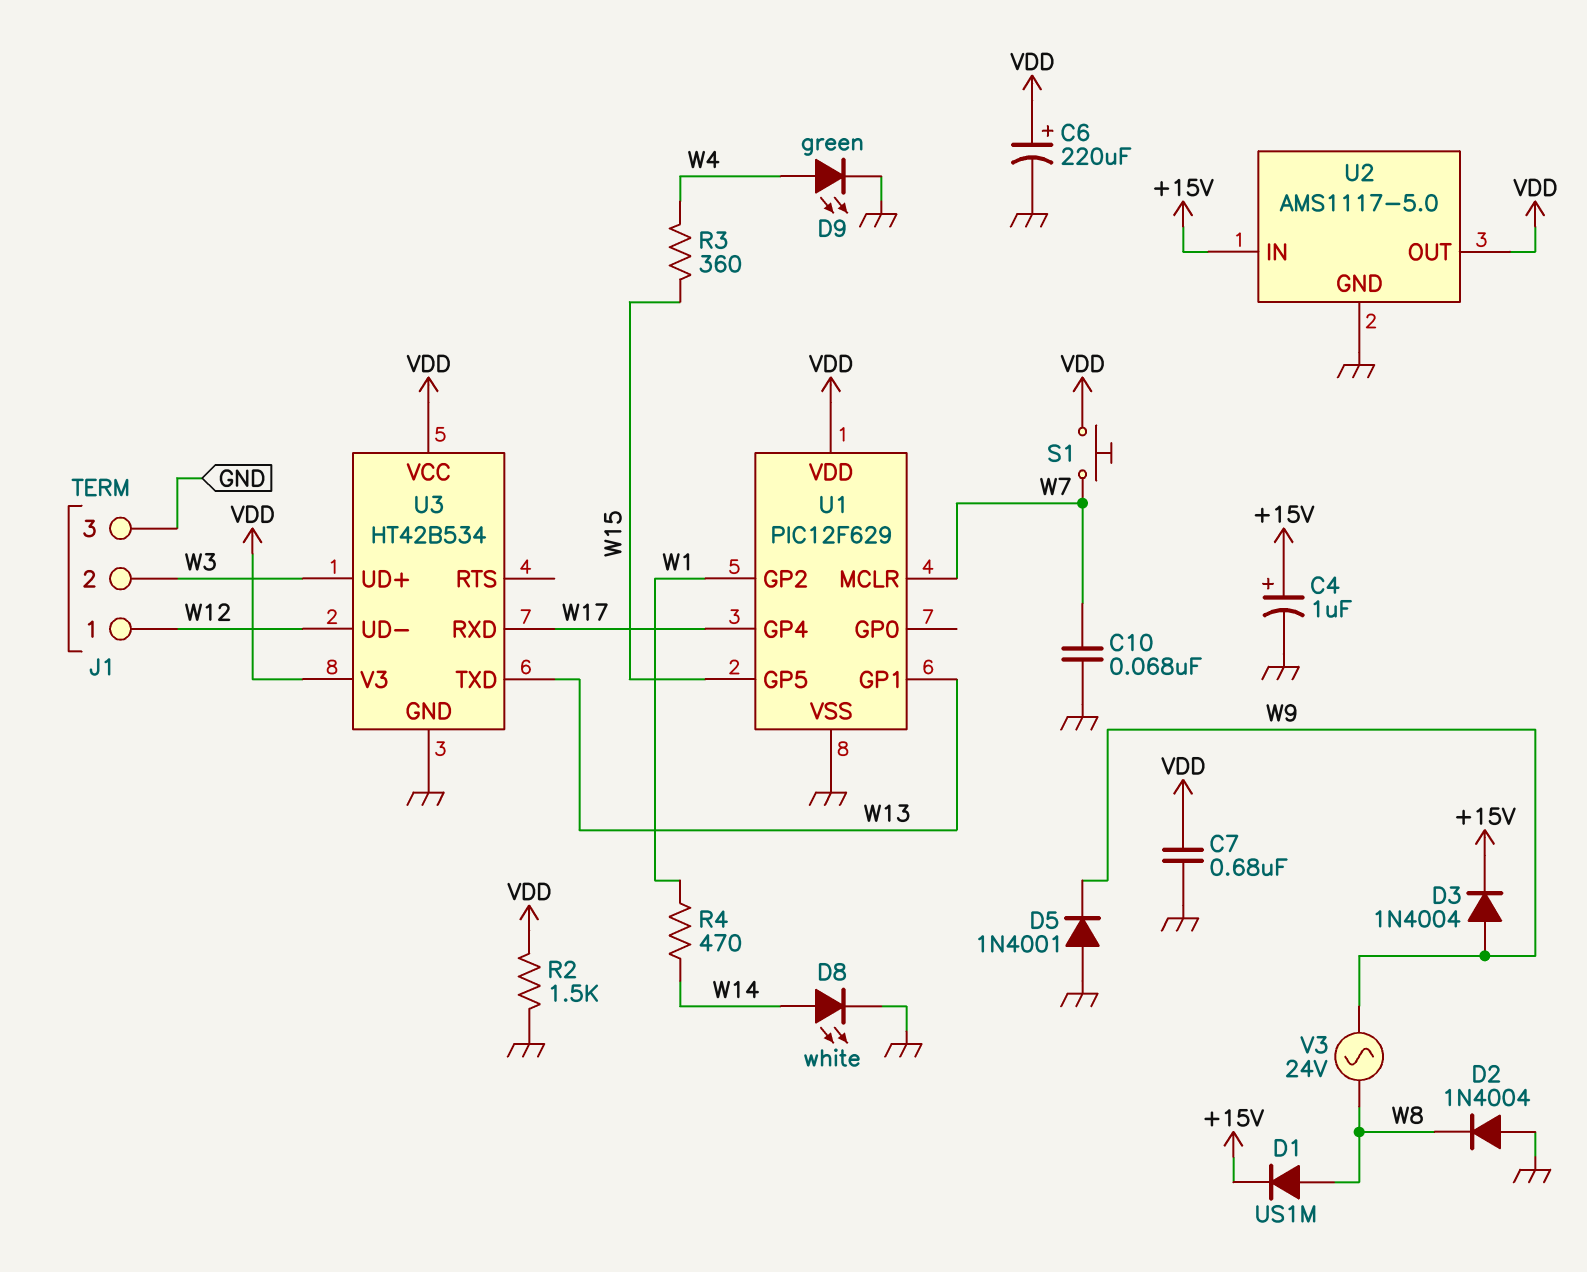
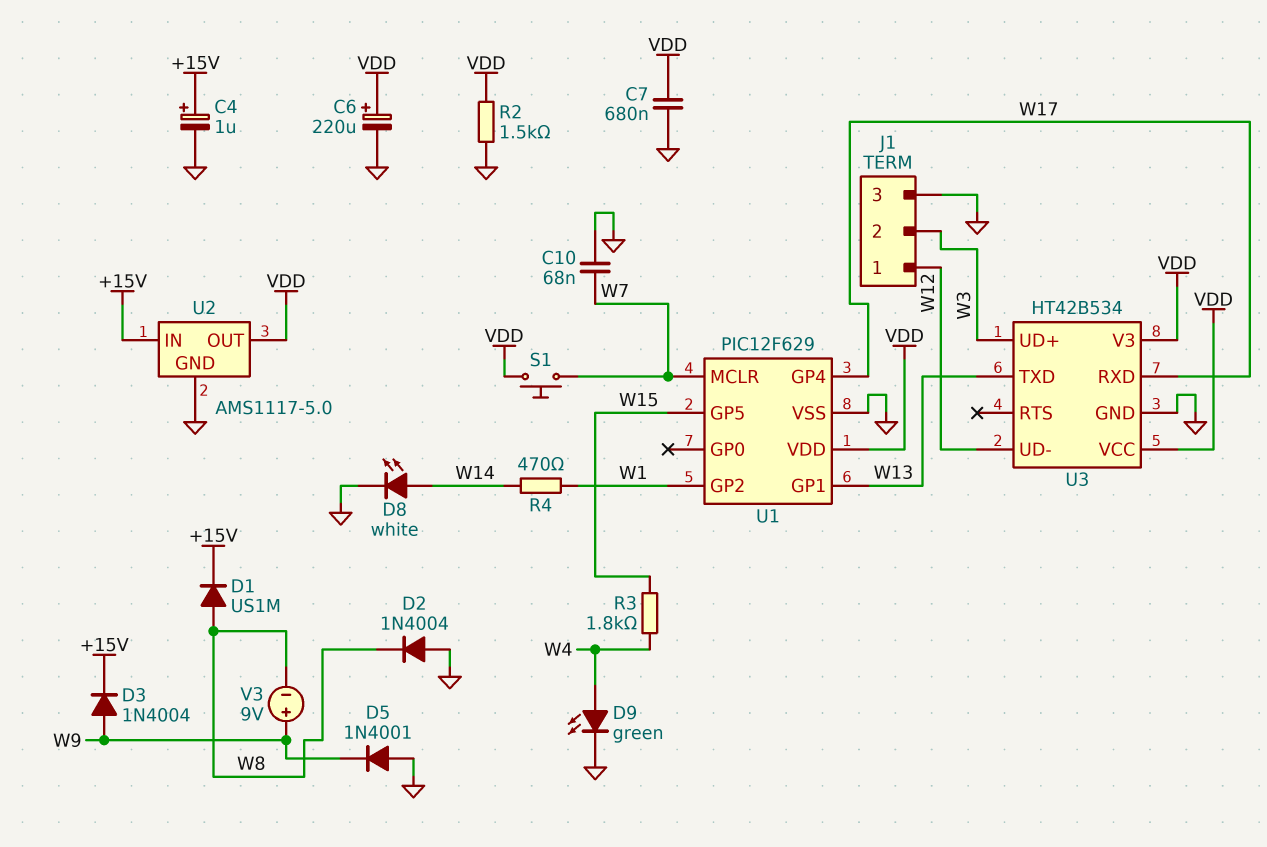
R3: 360 (W4, W15) -> 1.8k (W4, W15)
V3: AC 24V (W8, W9) -> 9V (plus W9, minus W8)

